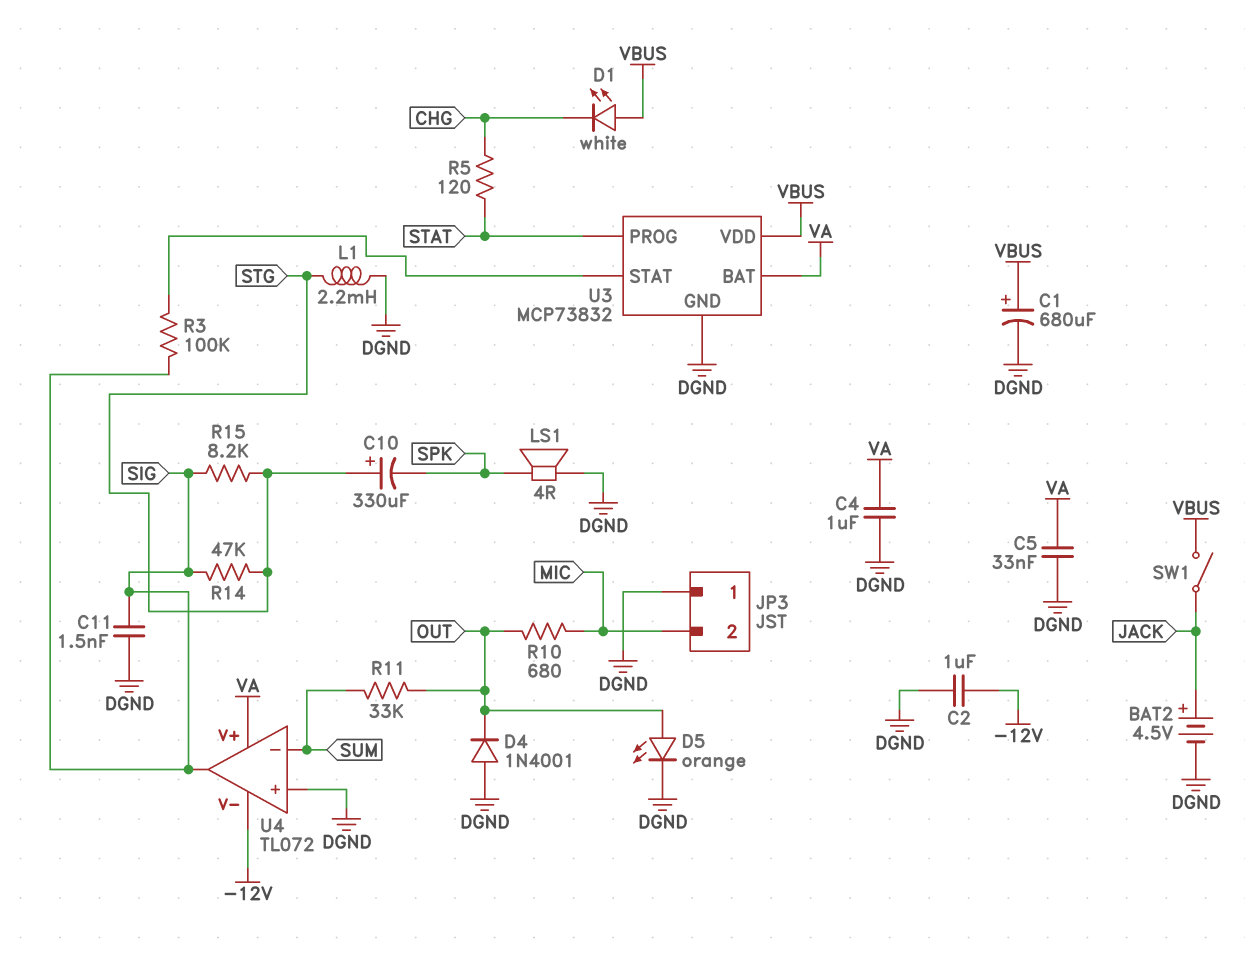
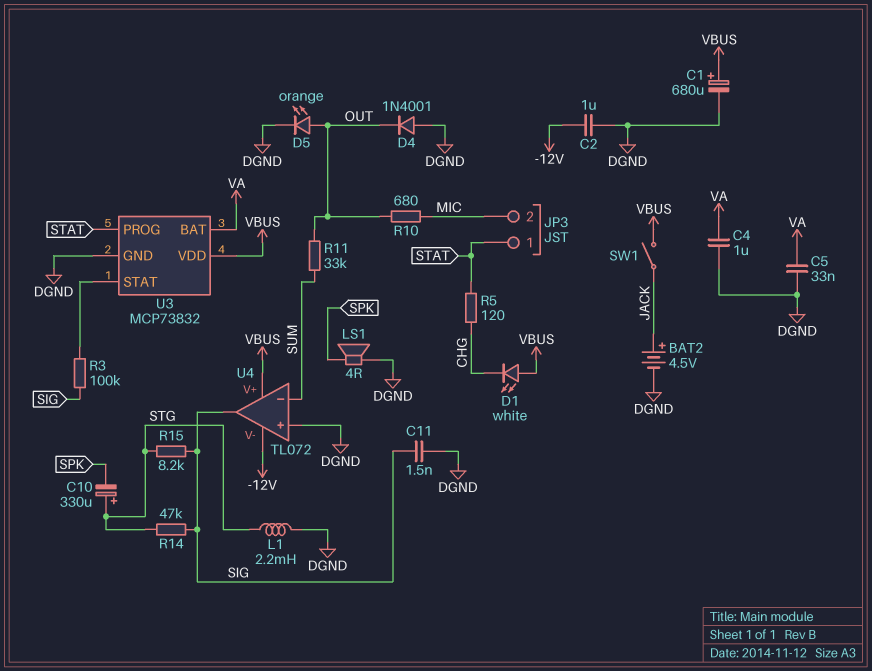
JP3 pin 1: DGND -> STAT
U4 pin V+: VA -> VBUS

